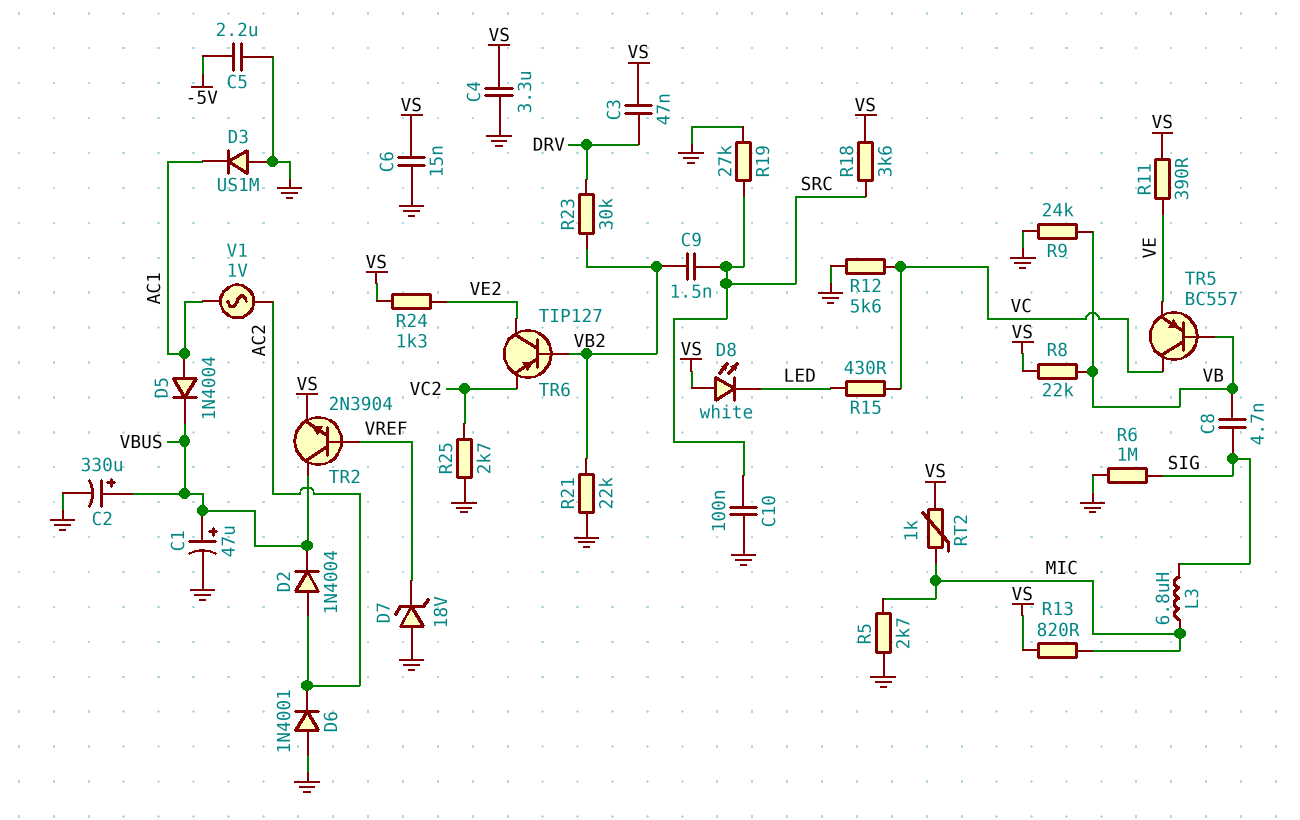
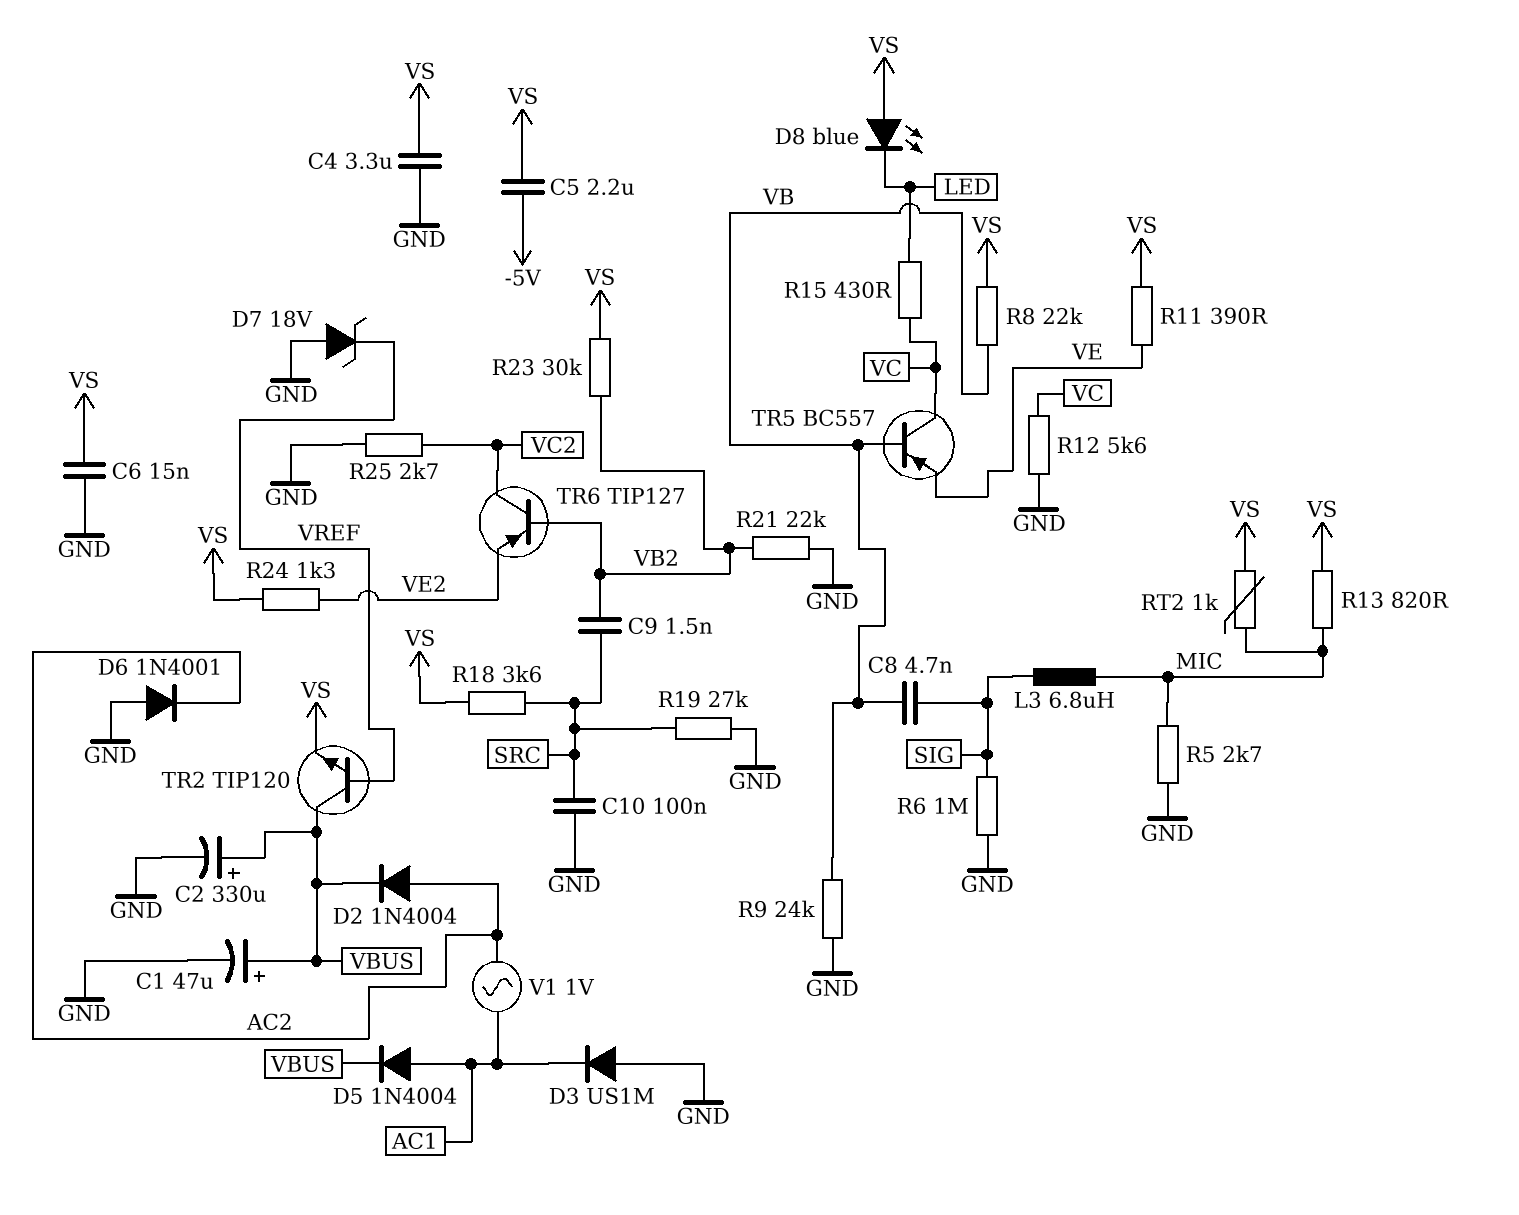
C3: 47nF (DRV, VS) -> none
C5: 2.2uF (-5V, GND) -> 2.2uF (-5V, VS)
D8: LED white (A VS, K LED) -> LED blue (A VS, K LED)
R23: 30k (DRV, VB2) -> 30k (VB2, VS)
TR2: NPN 2N3904 (B VREF, C VBUS, E VS) -> NPN TIP120 (B VREF, C VBUS, E VS)
TR6: PNP TIP127 (B VB2, C VE2, E VC2) -> PNP TIP127 (B VB2, C VC2, E VE2)

